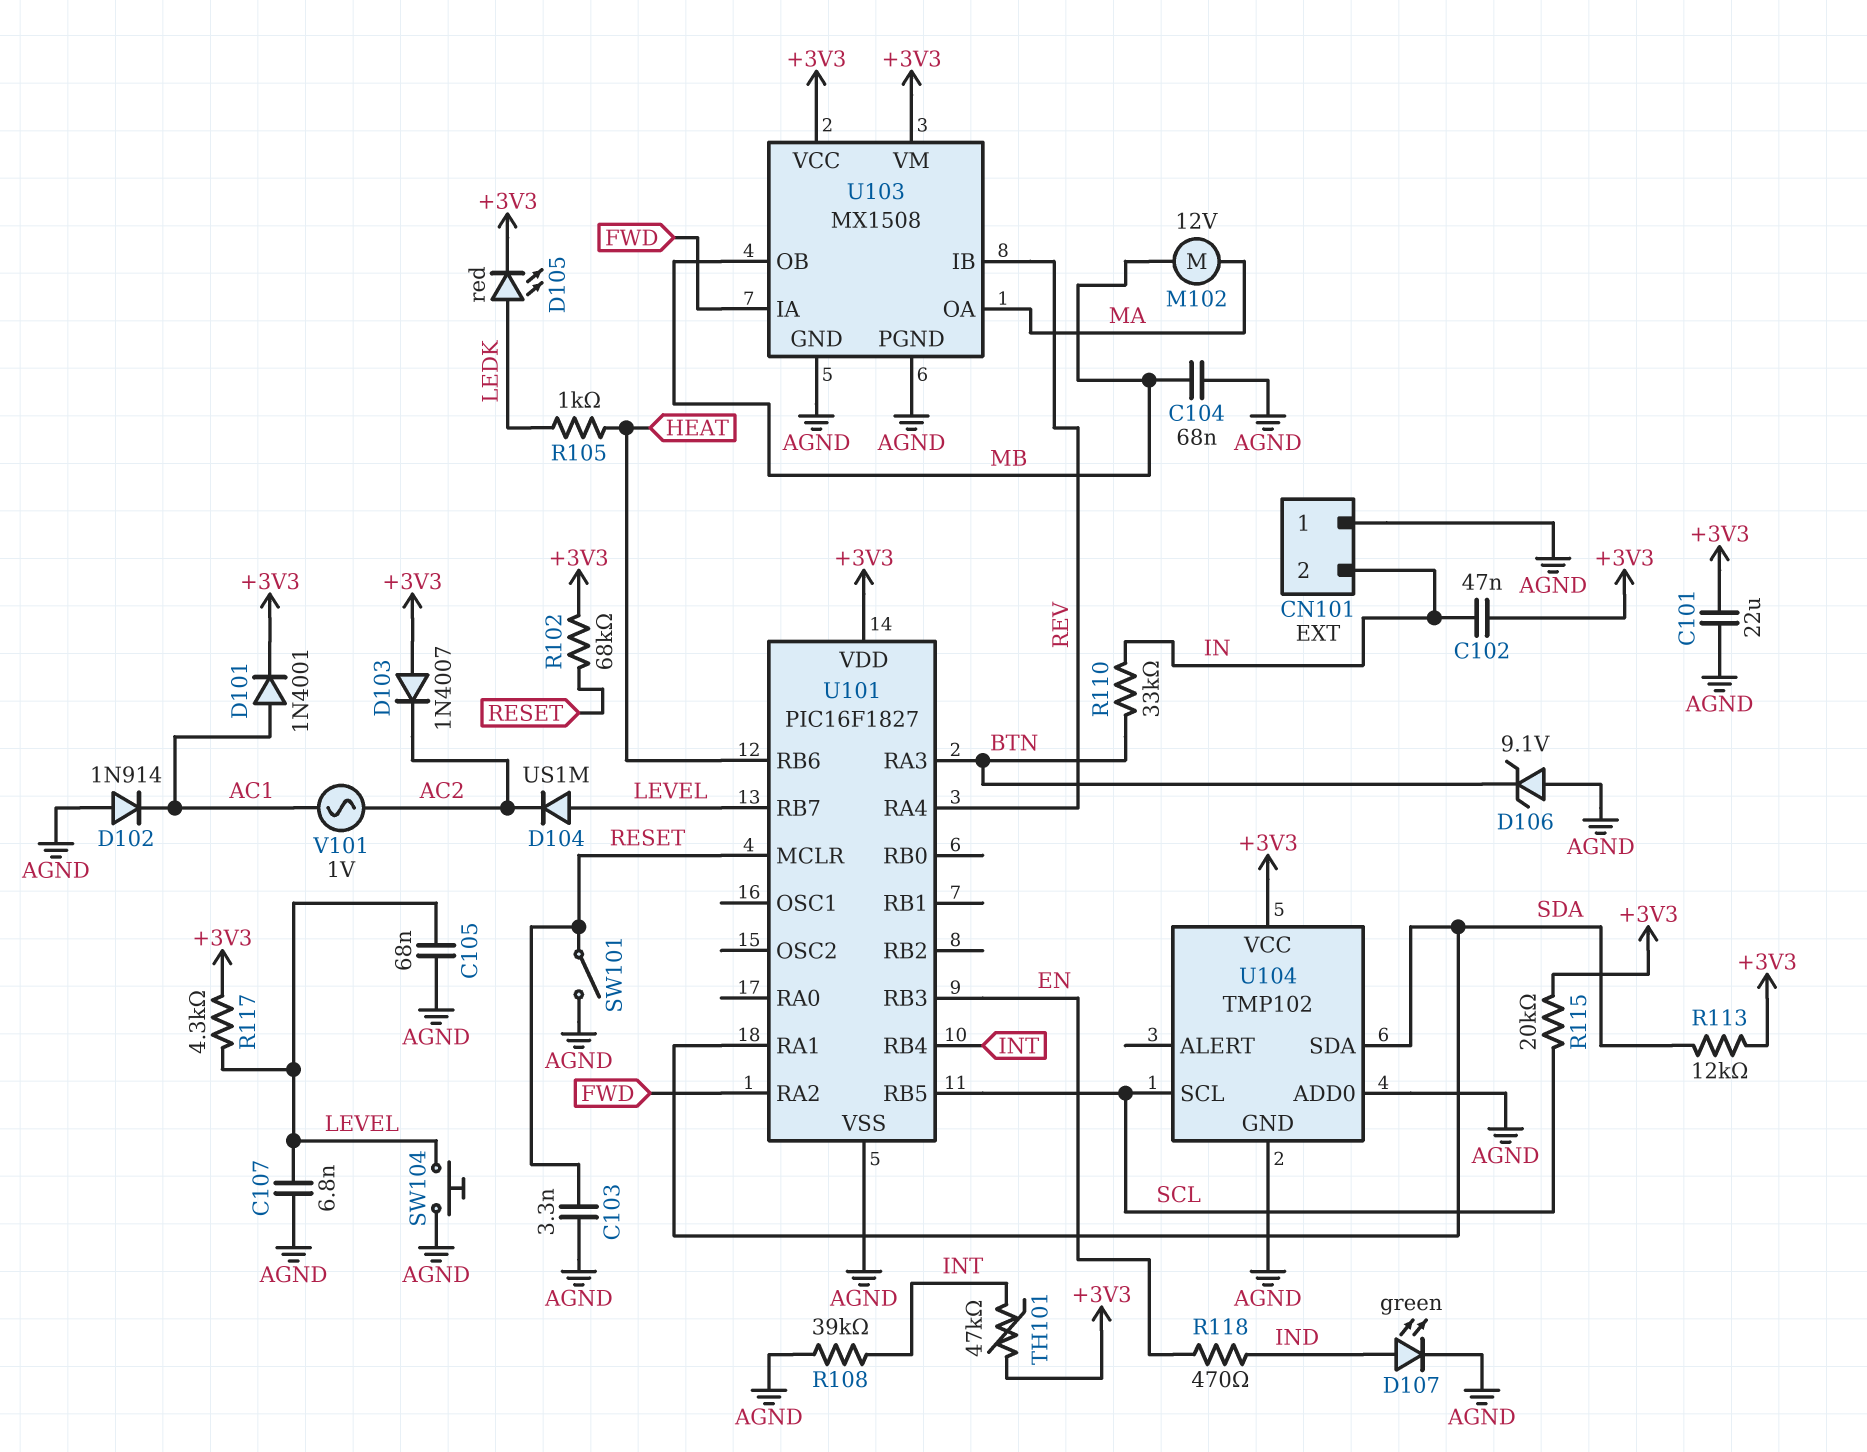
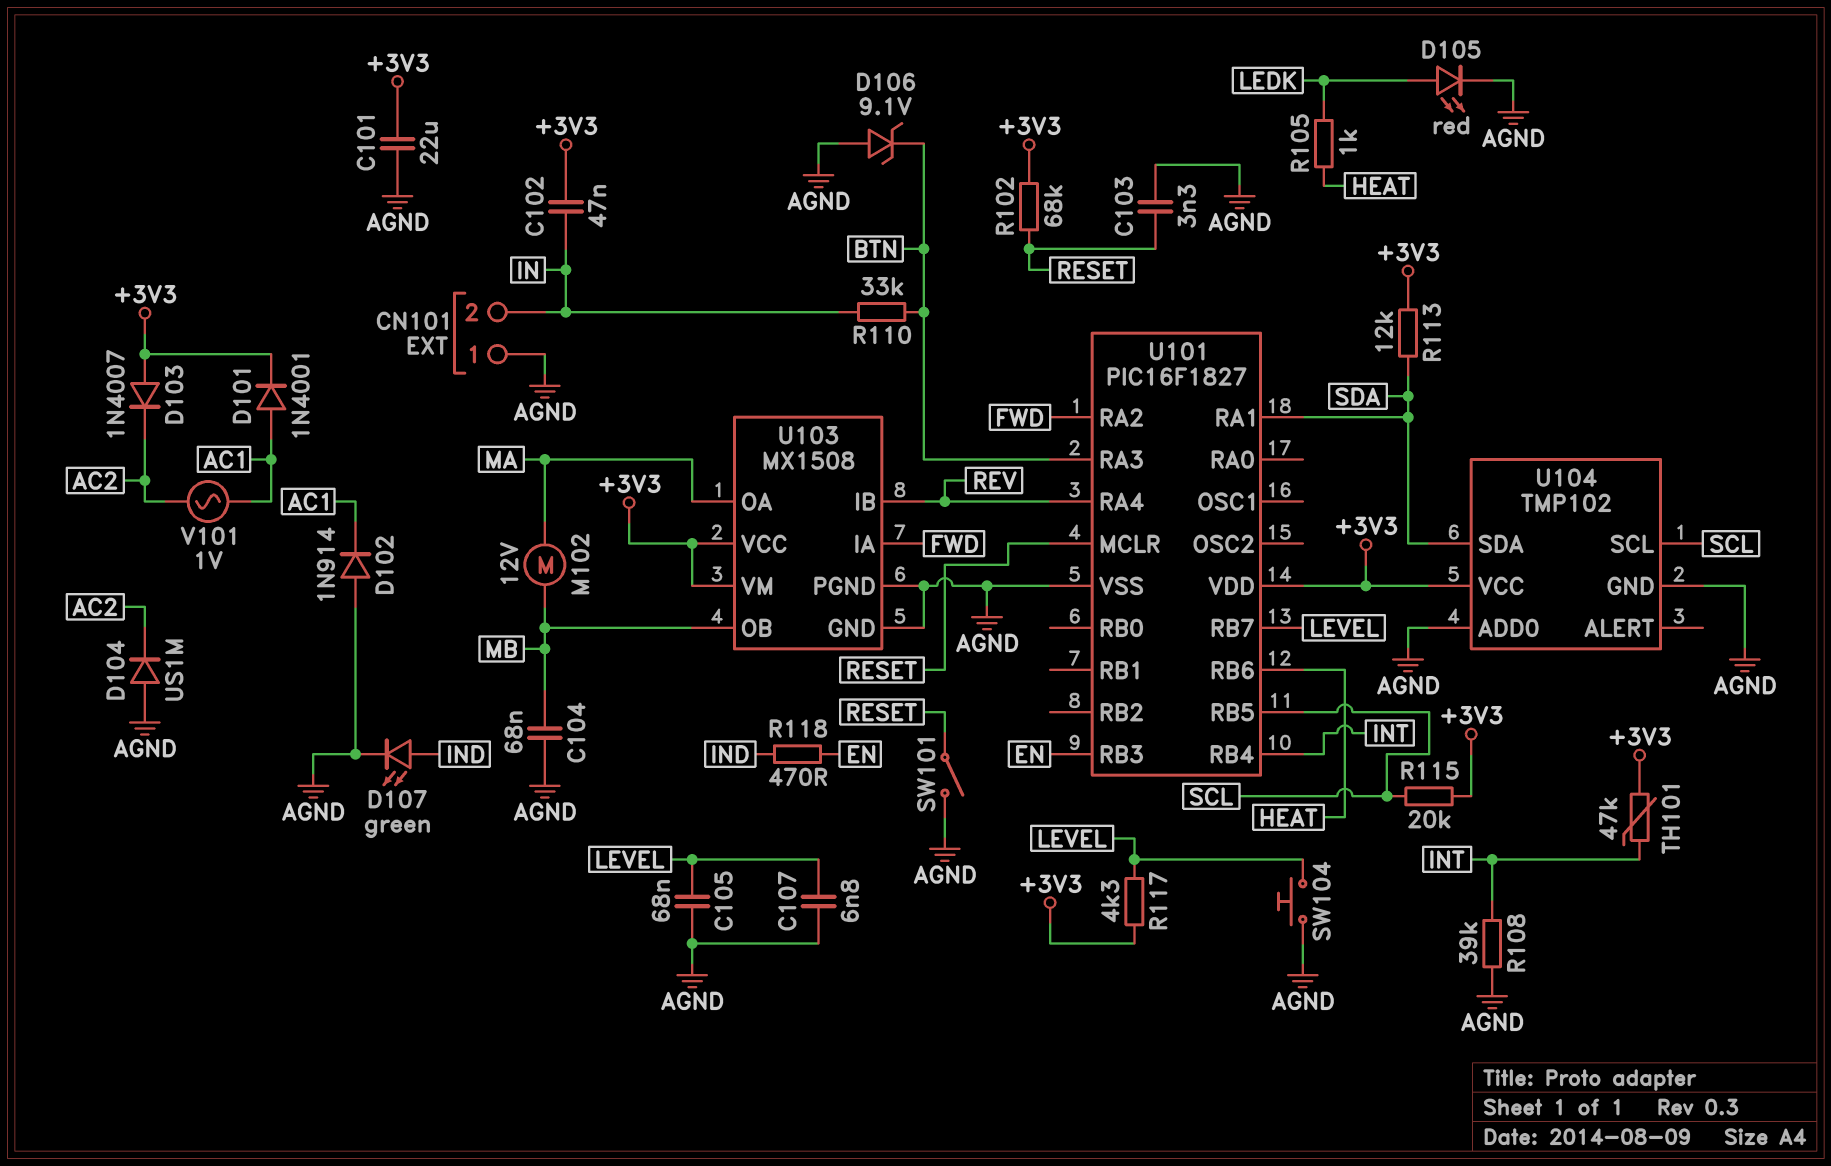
D104: diode US1M (A LEVEL, K AC2) -> diode US1M (A AGND, K AC2)
D105: LED red (A LEDK, K +3V3) -> LED red (A LEDK, K AGND)

